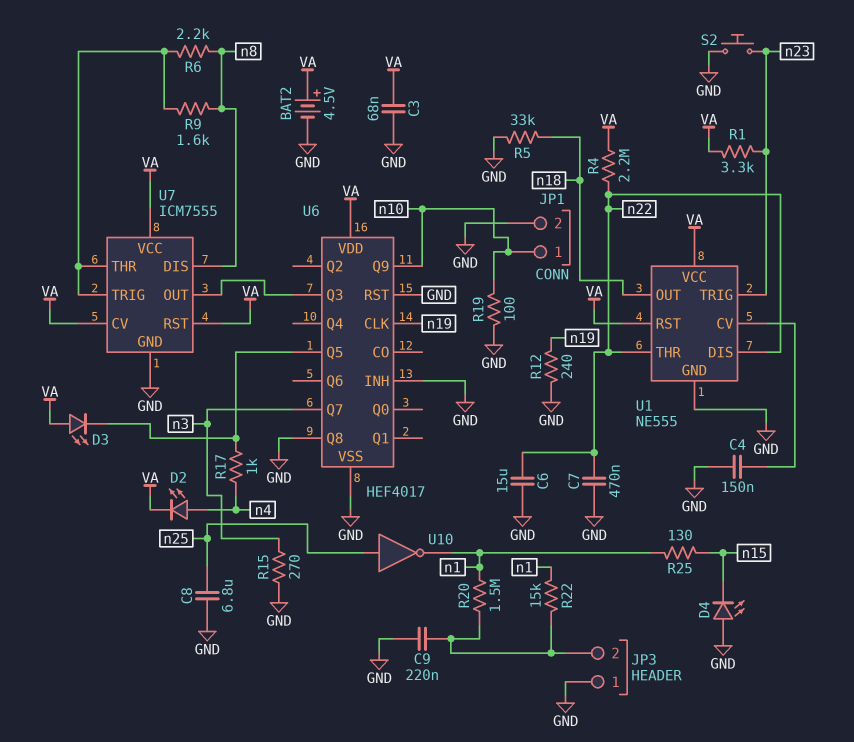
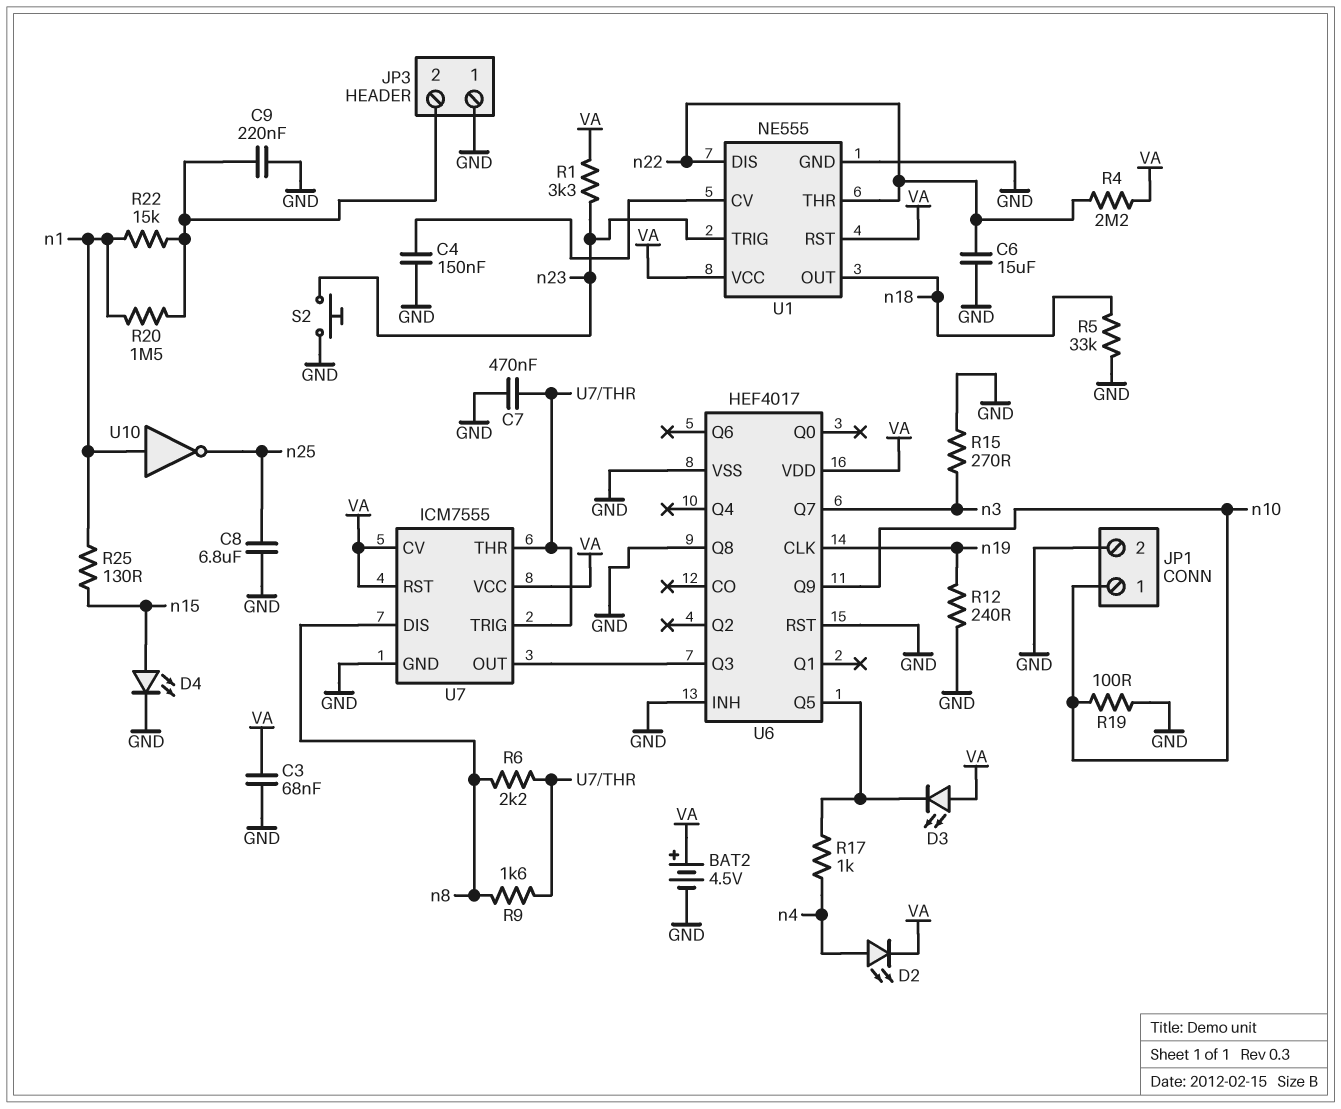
C7: 470nF (GND, n22) -> 470nF (GND, U7/THR)
D4: LED (A GND, K n15) -> LED (A n15, K GND)
U10: NOT (in n25, out n1) -> NOT (in n1, out n25)

